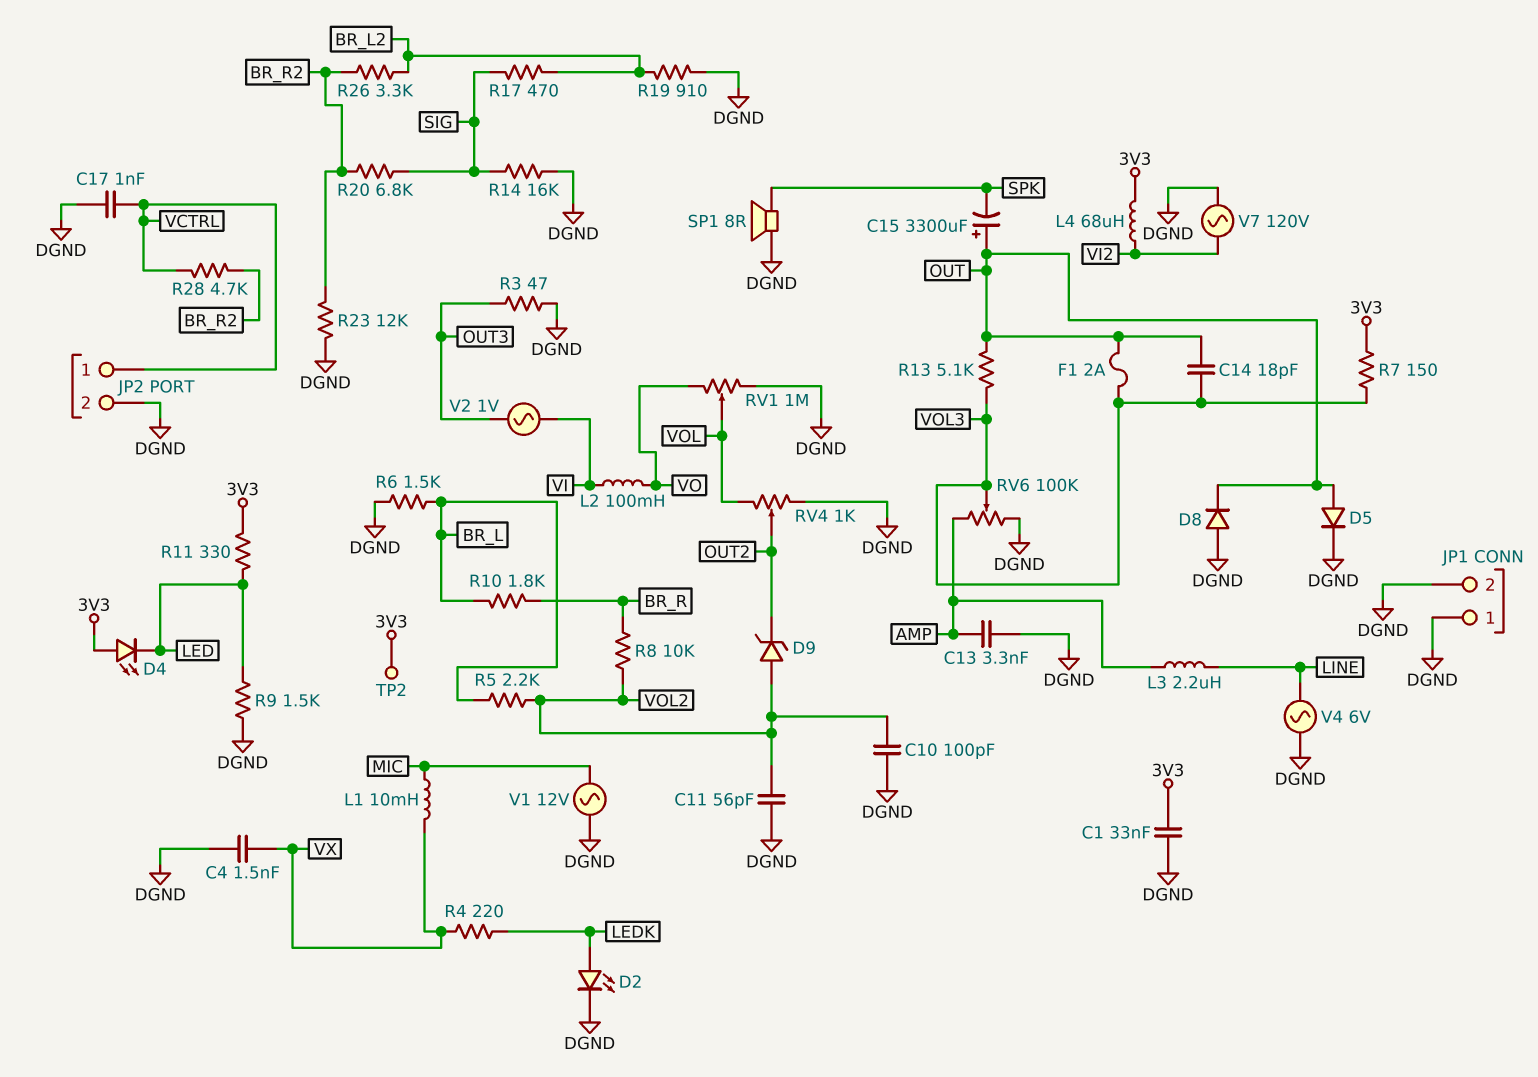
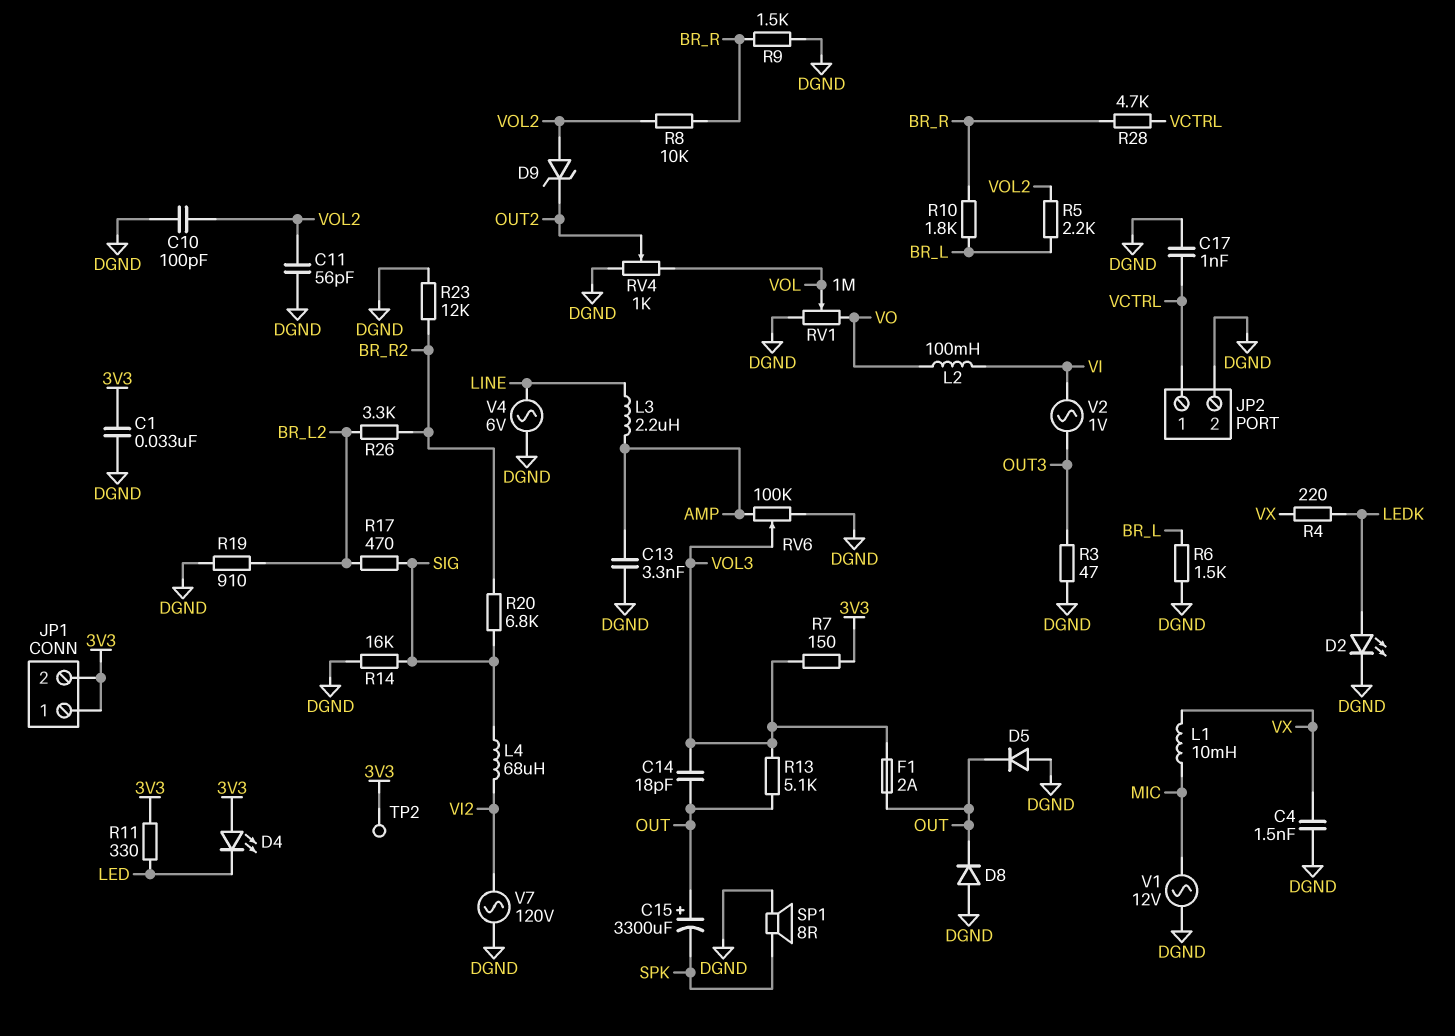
D5: diode (A OUT, K DGND) -> diode (A DGND, K OUT)
JP1 pin 1: DGND -> 3V3
JP1 pin 2: DGND -> 3V3
L4: 68uH (3V3, VI2) -> 68uH (SIG, VI2)
R9: 1.5k (DGND, LED) -> 1.5k (BR_R, DGND)
R28: 4.7k (BR_R2, VCTRL) -> 4.7k (BR_R, VCTRL)

